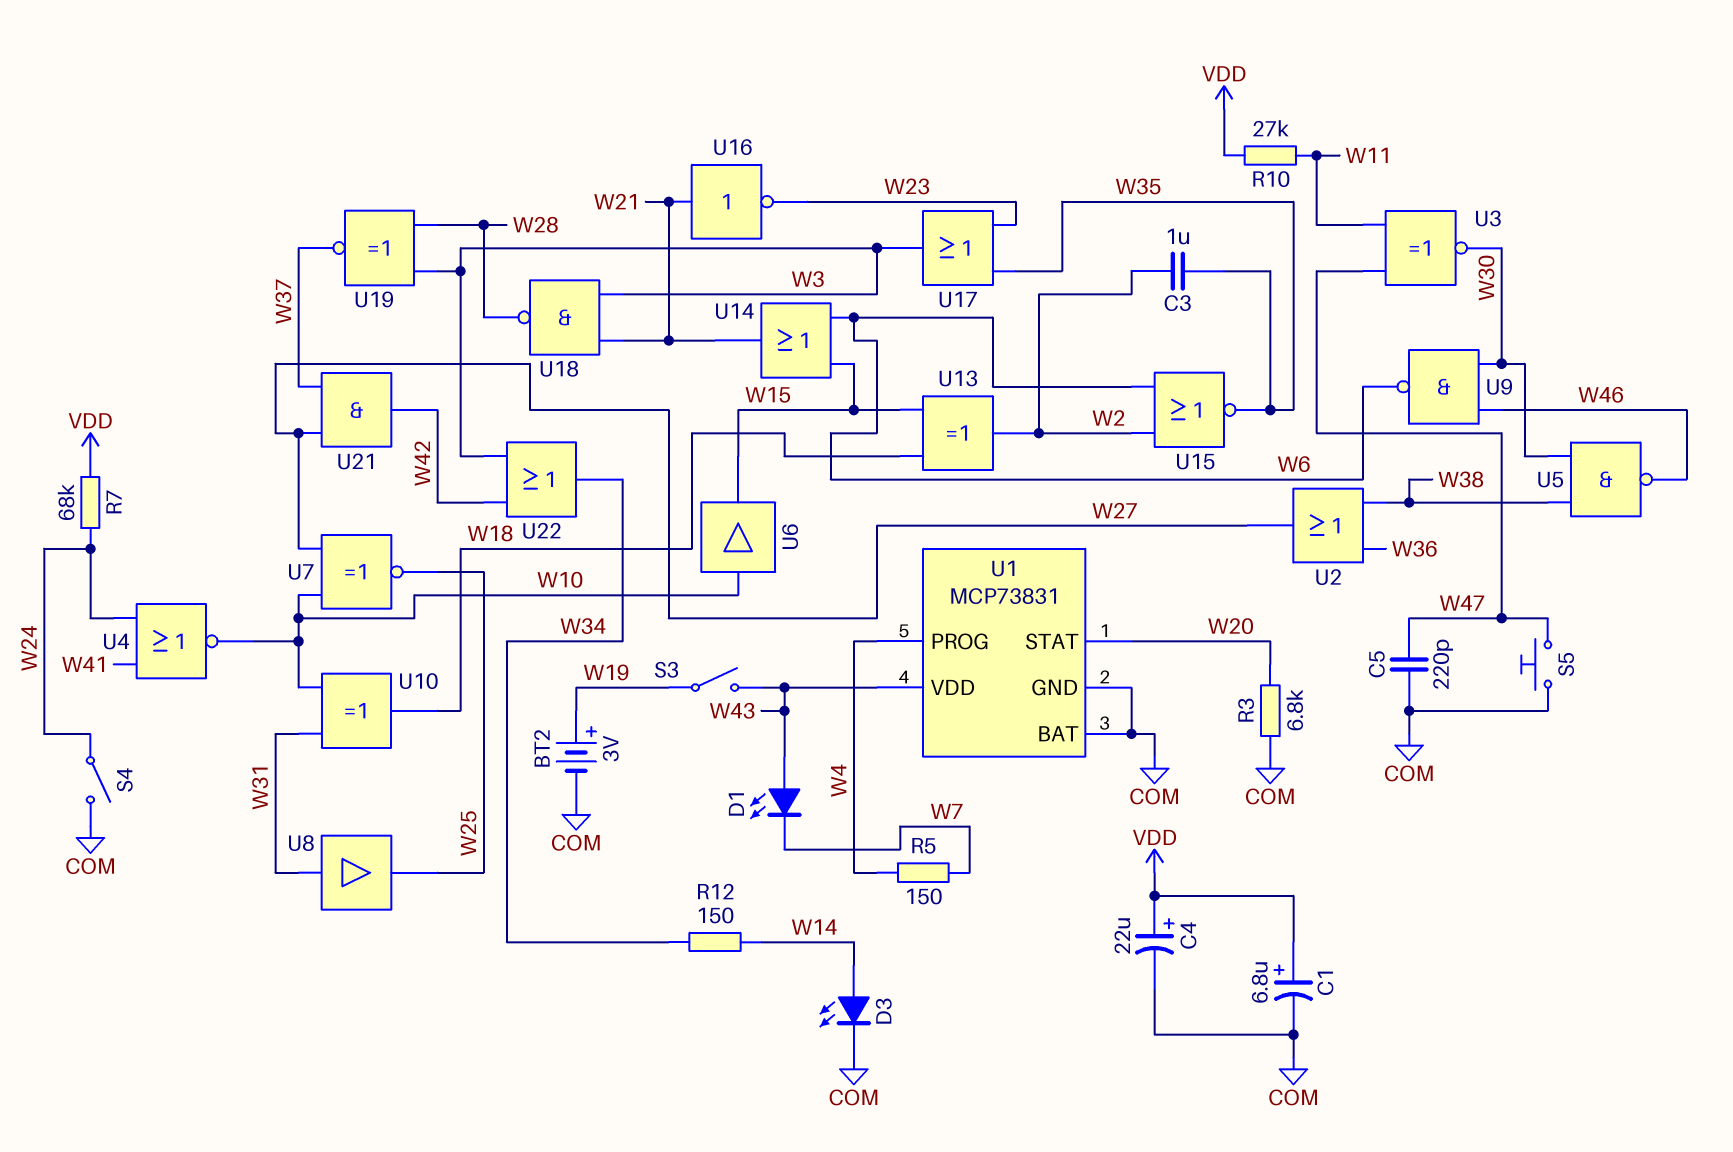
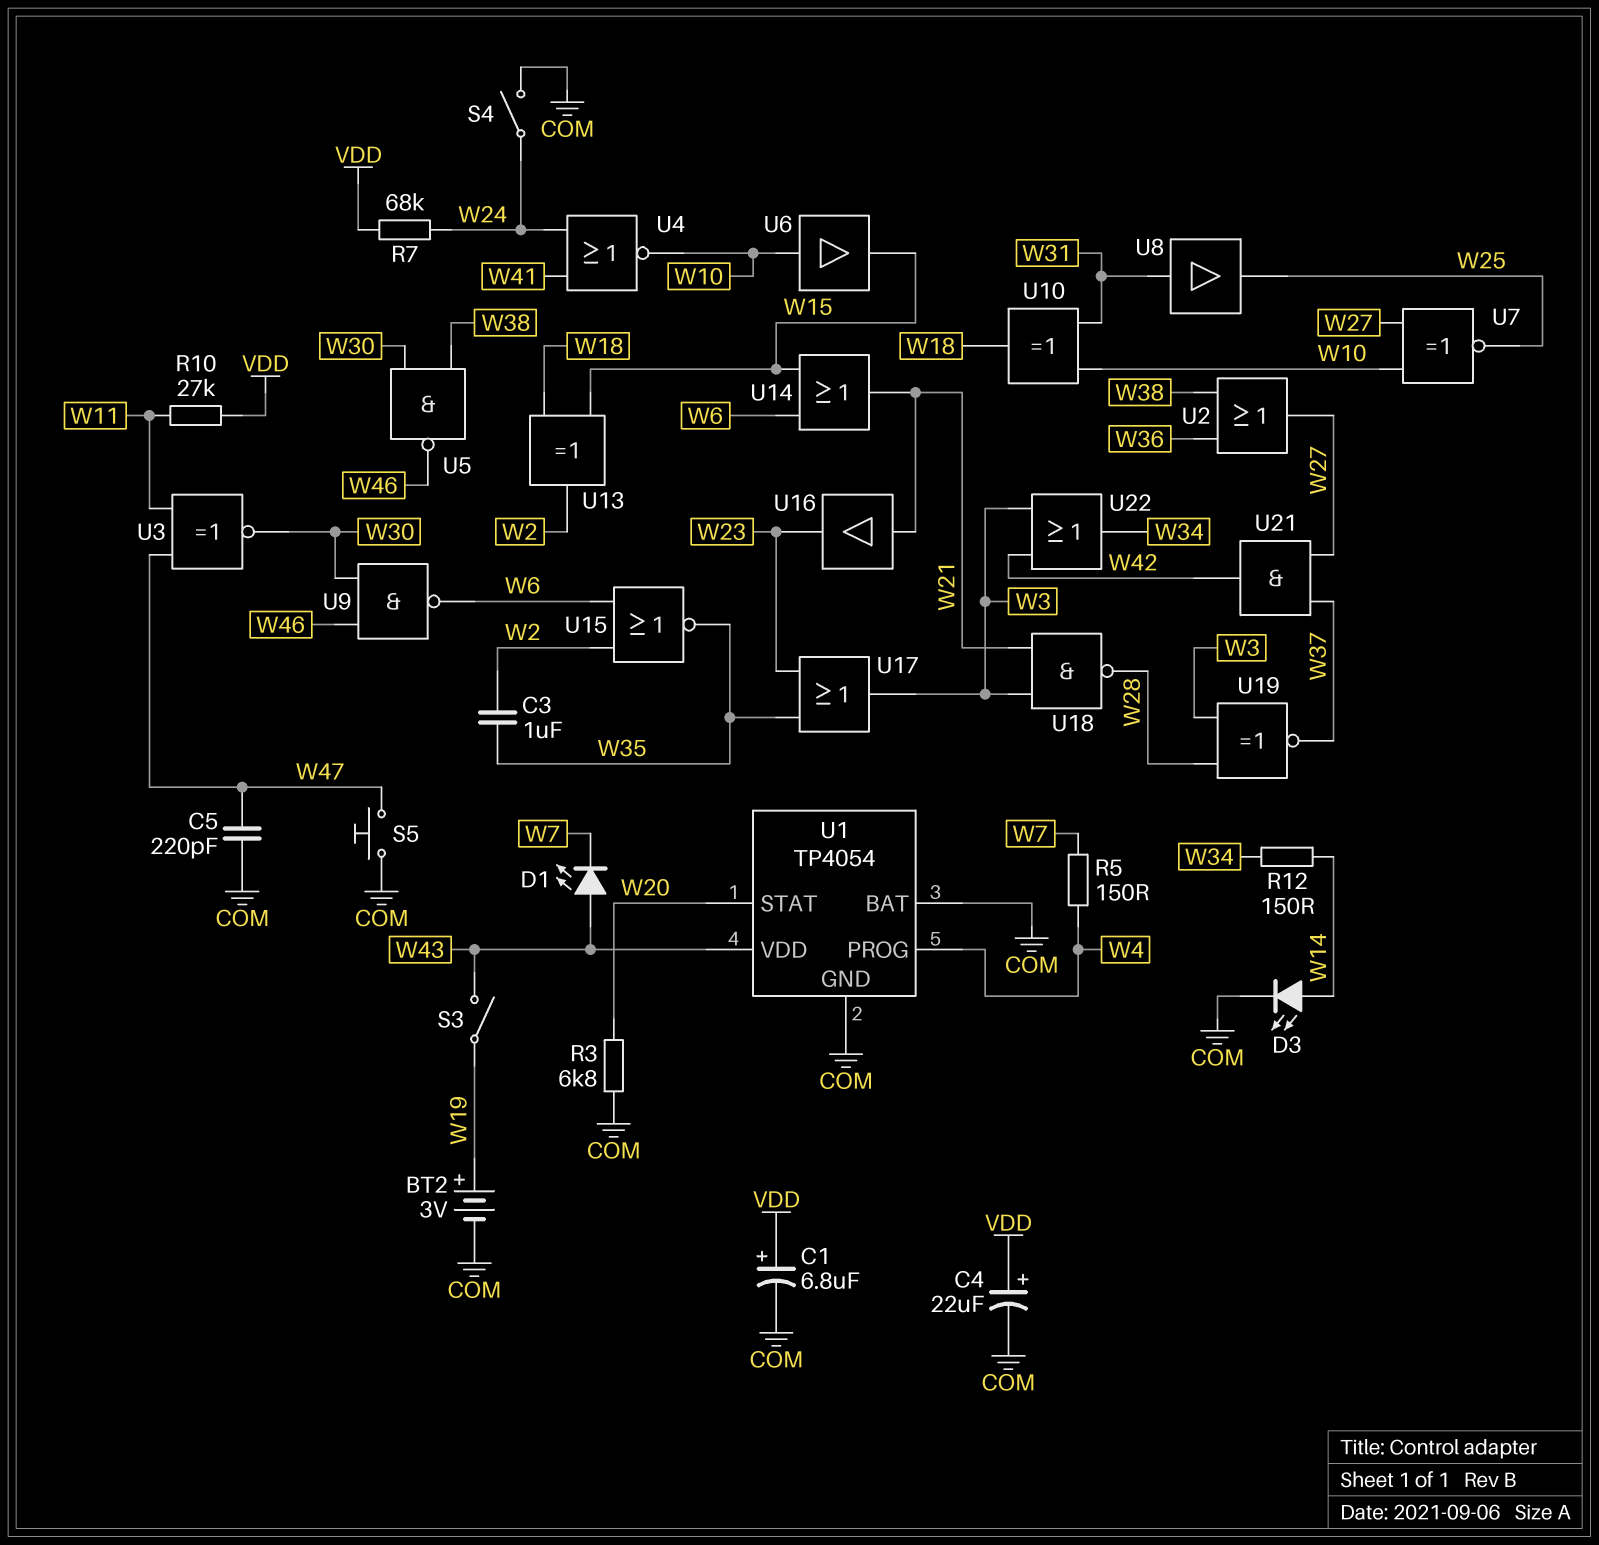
U1: MCP73831 -> TP4054
U16: NOT (in W21, out W23) -> buffer (in W21, out W23)

